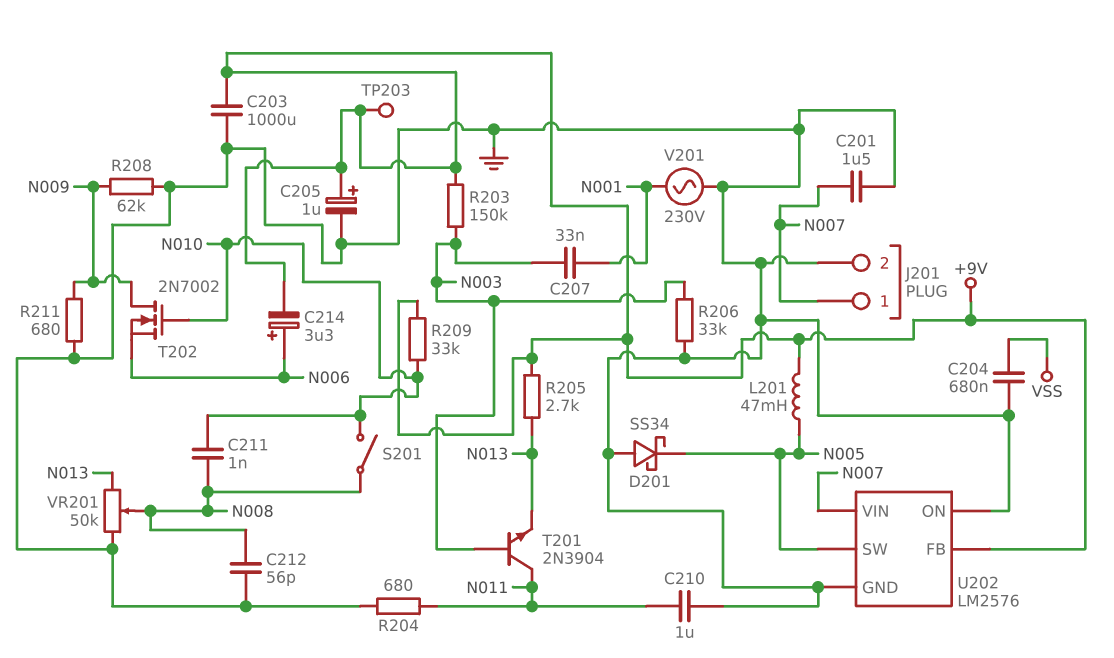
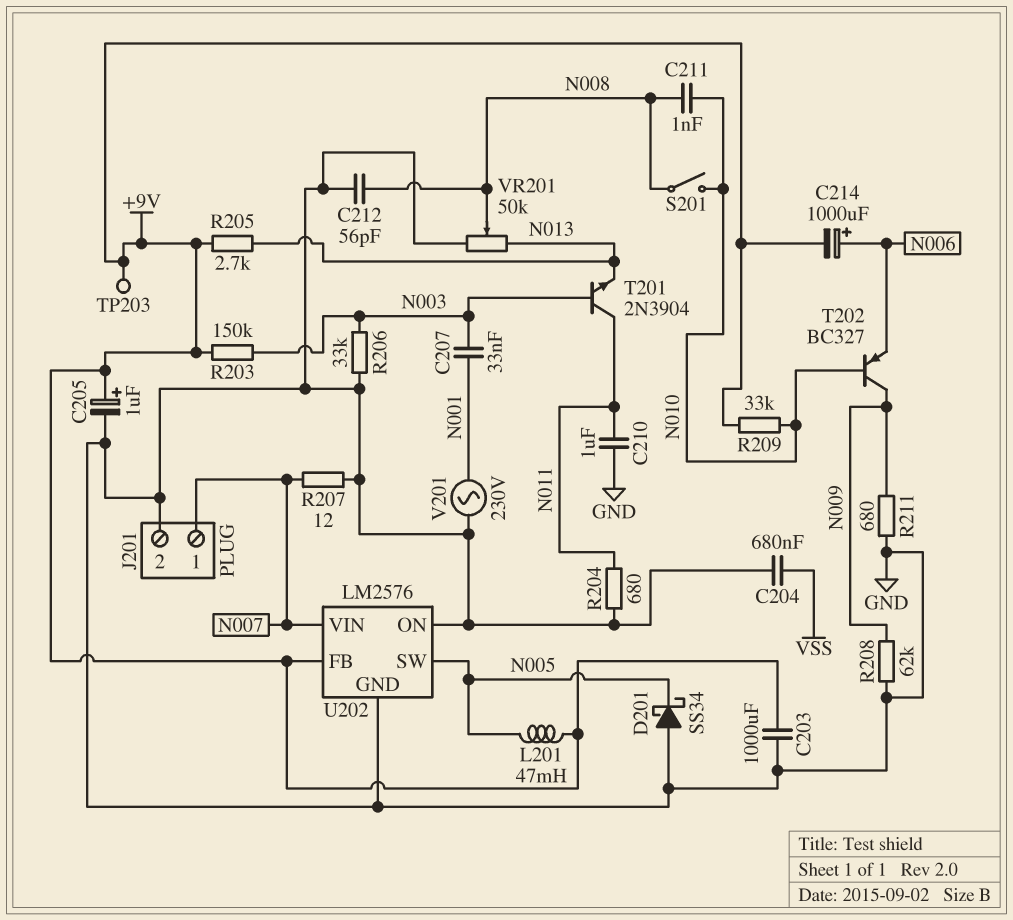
C201: 1.5uF (GND, N007) -> none
C214: 3.3uF (plus N006, minus +9V) -> 1000uF (plus N006, minus +9V)
R207: none -> 12 (GND, N007)
T202: NMOS 2N7002 (G N010, D N009, S N006) -> PNP BC327 (B N010, C N009, E N006)

